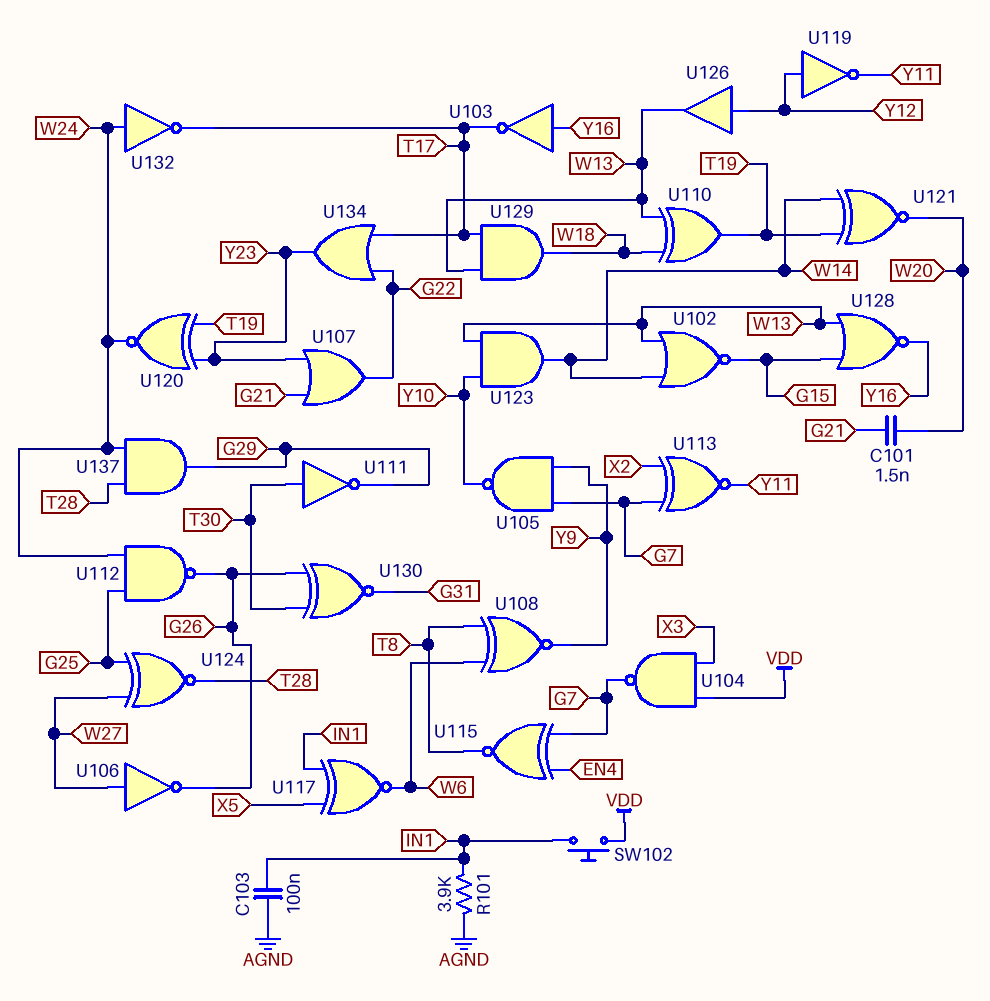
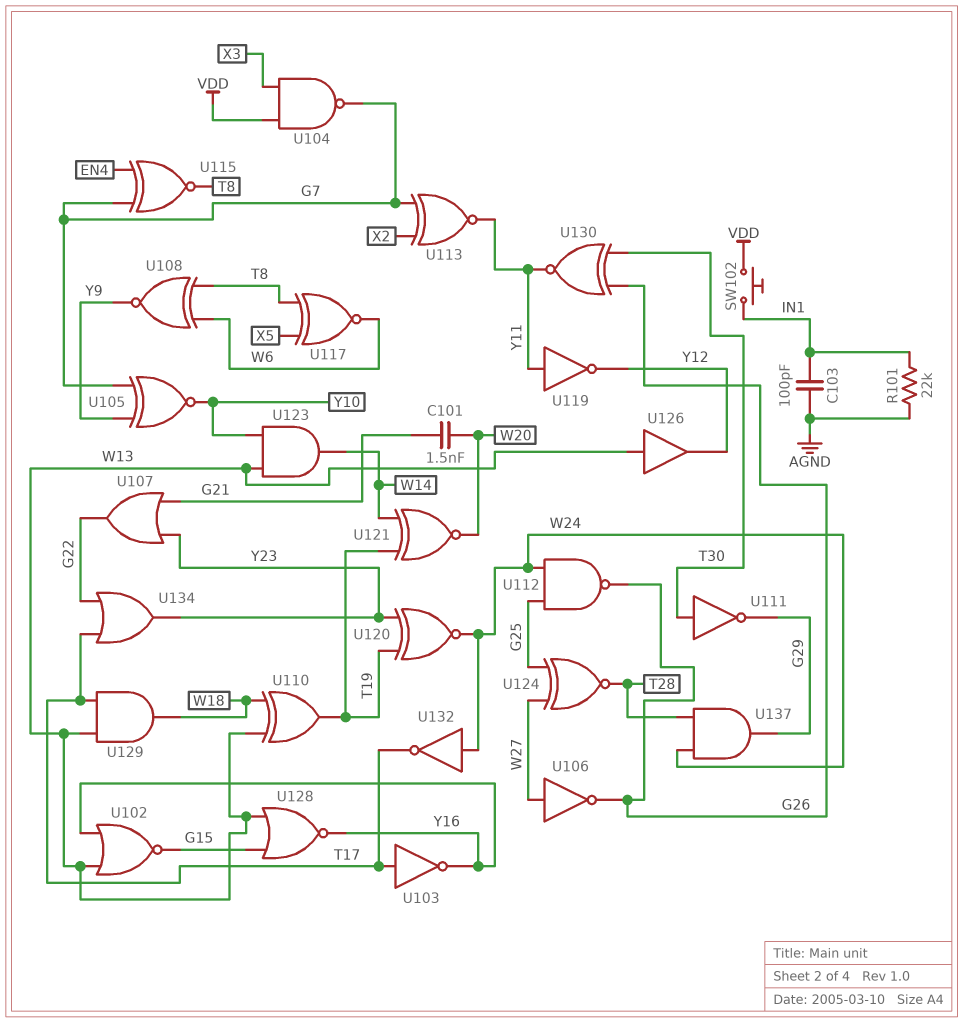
C103: 100nF (AGND, IN1) -> 100pF (AGND, IN1)
R101: 3.9k (AGND, IN1) -> 22k (AGND, IN1)
U102: NOR (in W13, in W14, out G15) -> NOR (in W13, in Y16, out G15)
U103: NOT (in Y16, out T17) -> NOT (in T17, out Y16)
U105: NAND (in G7, in Y9, out Y10) -> XNOR (in G7, in Y9, out Y10)
U117: XNOR (in IN1, in X5, out W6) -> XNOR (in T8, in X5, out W6)
U119: NOT (in Y12, out Y11) -> NOT (in Y11, out Y12)
U126: buffer (in Y12, out W13) -> buffer (in W13, out Y12)
U130: XNOR (in G26, in T30, out G31) -> XNOR (in G26, in T30, out Y11)

